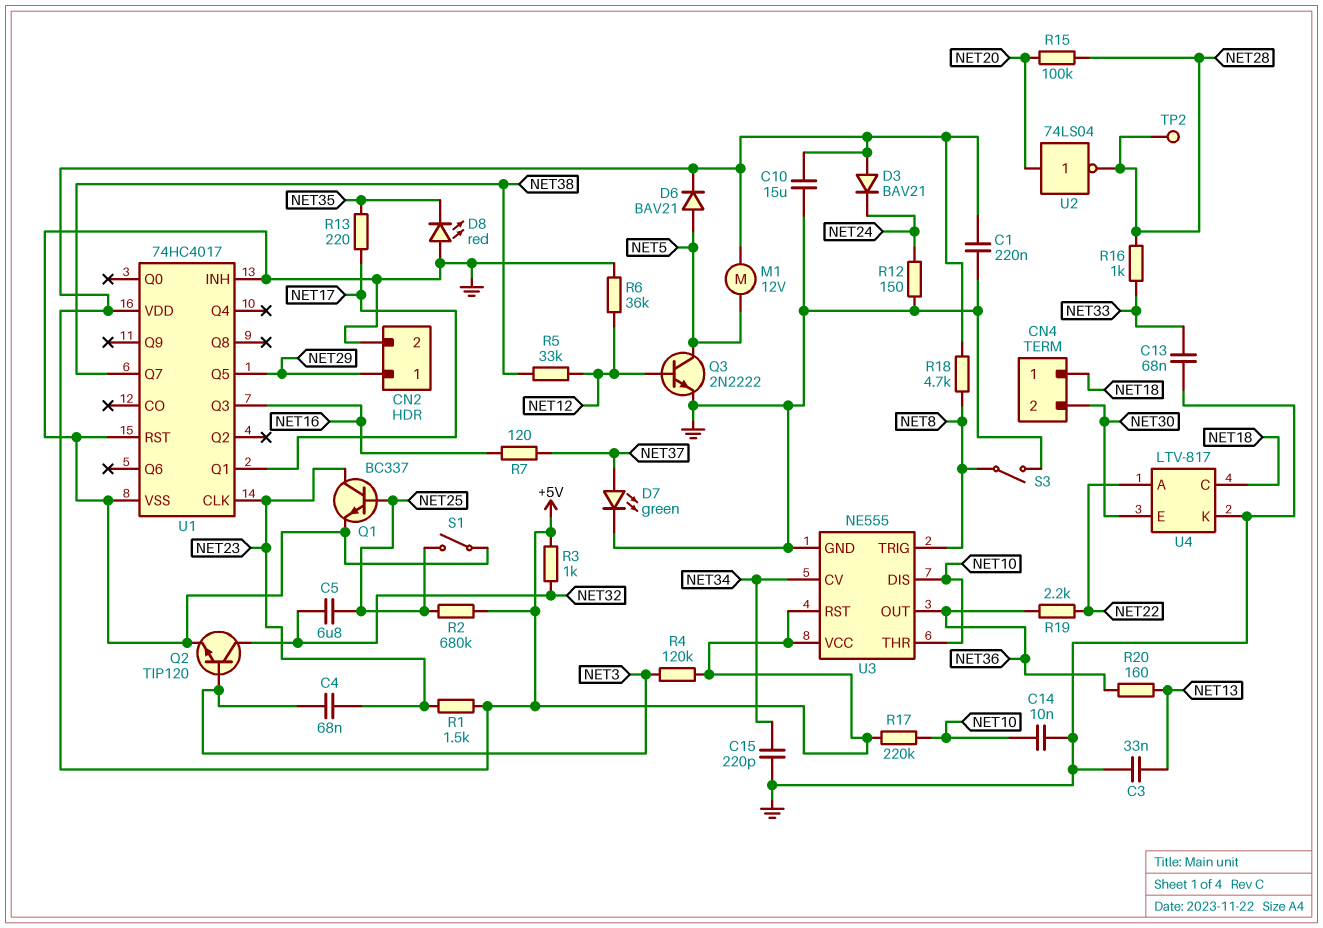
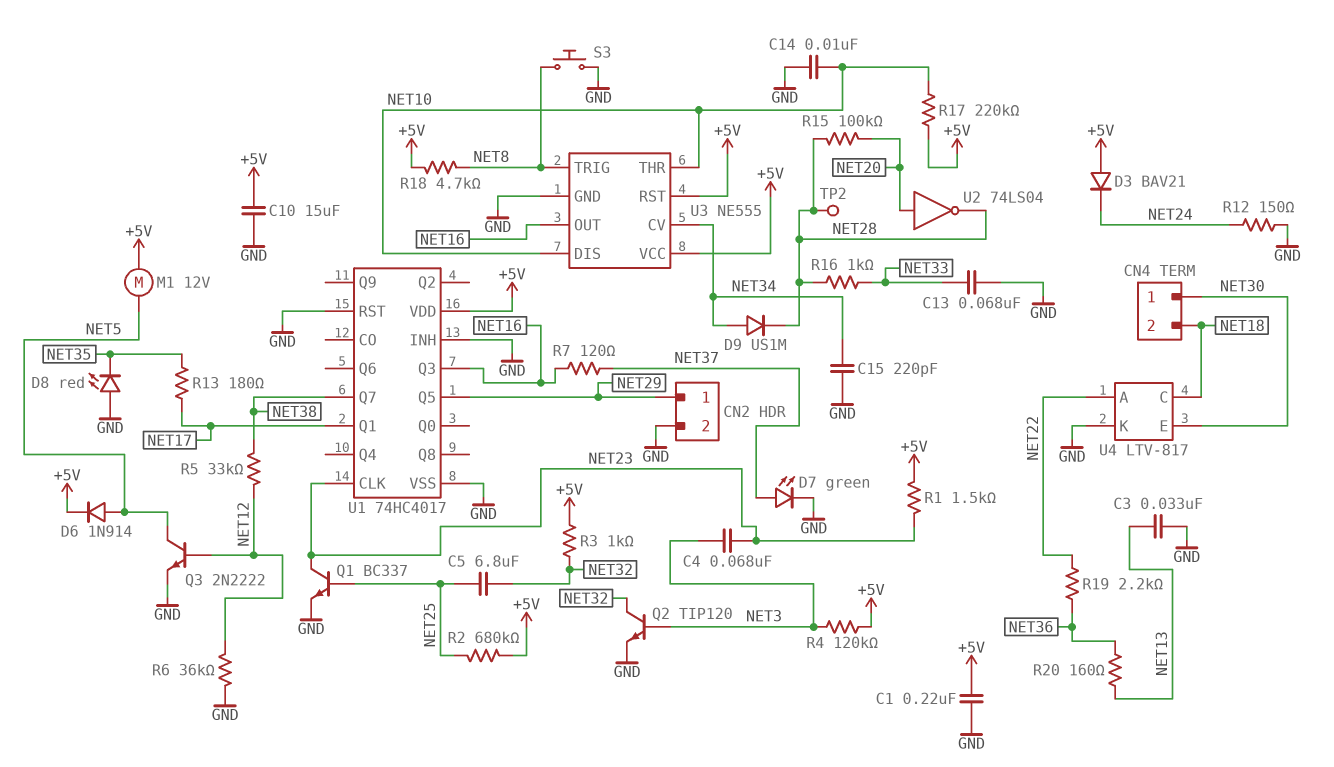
CN4 pin 1: NET18 -> NET30
CN4 pin 2: NET30 -> NET18
D6: diode BAV21 (A NET5, K +5V) -> diode 1N914 (A NET5, K +5V)
D9: none -> diode US1M (A NET34, K NET28)
R13: 220 (NET17, NET35) -> 180 (NET17, NET35)
S1: switch (GND, NET25) -> none
S3: switch (GND, NET8) -> button (GND, NET8)
U3 pin OUT: NET36 -> NET16

